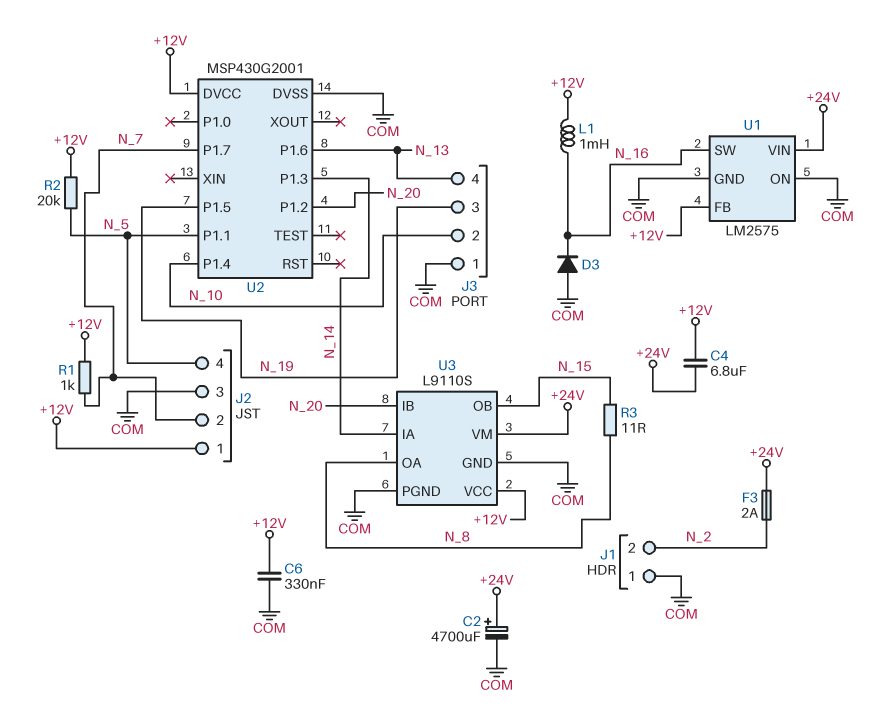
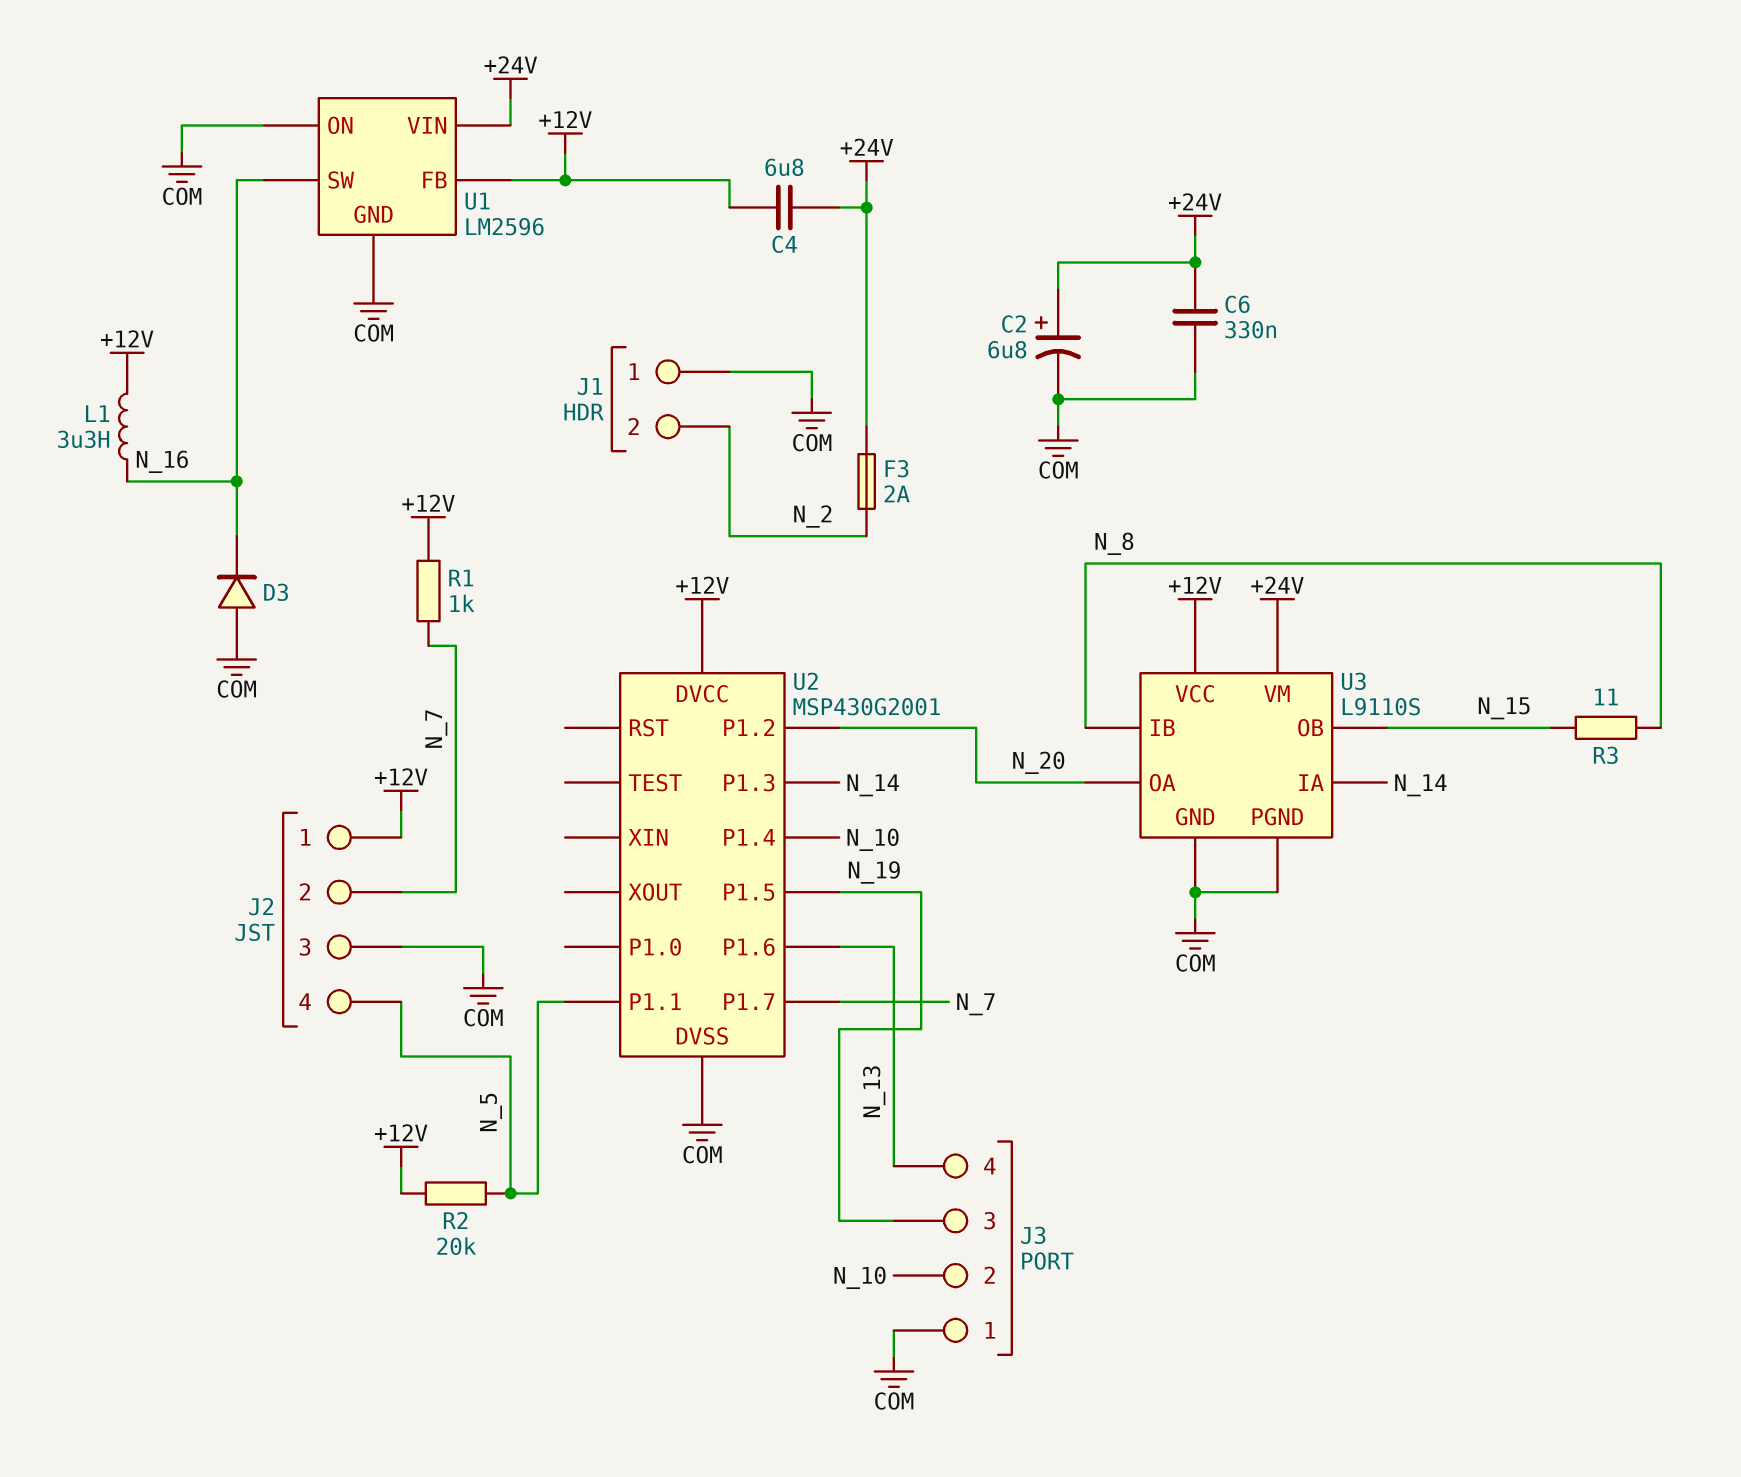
C2: 4700uF (plus +24V, minus COM) -> 6.8uF (plus +24V, minus COM)
C6: 330nF (+12V, COM) -> 330nF (+24V, COM)
L1: 1mH (+12V, N_16) -> 3.3uH (+12V, N_16)
U1: LM2575 -> LM2596
U3 pin IB: N_20 -> N_8
U3 pin OA: N_8 -> N_20

